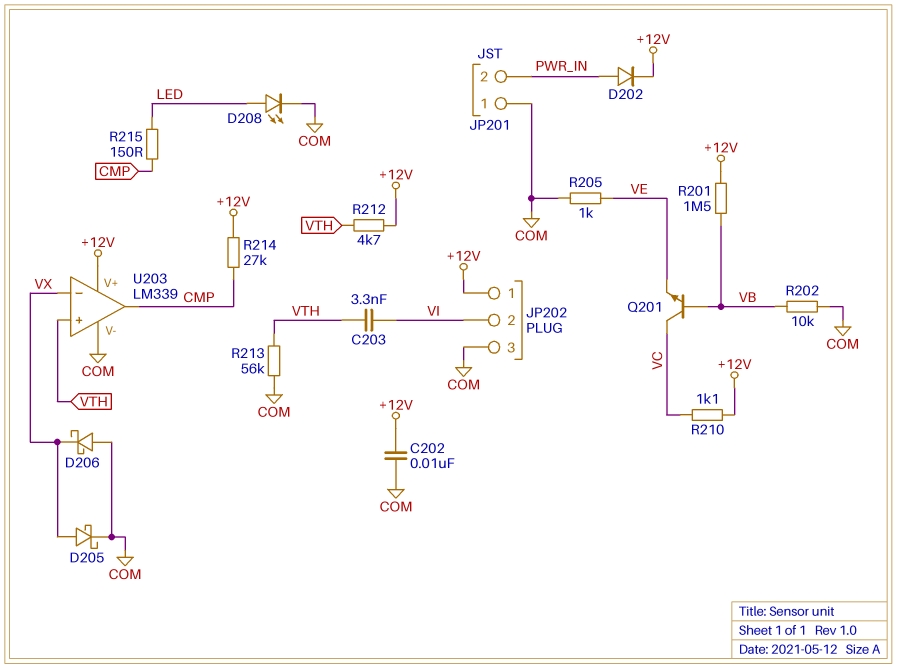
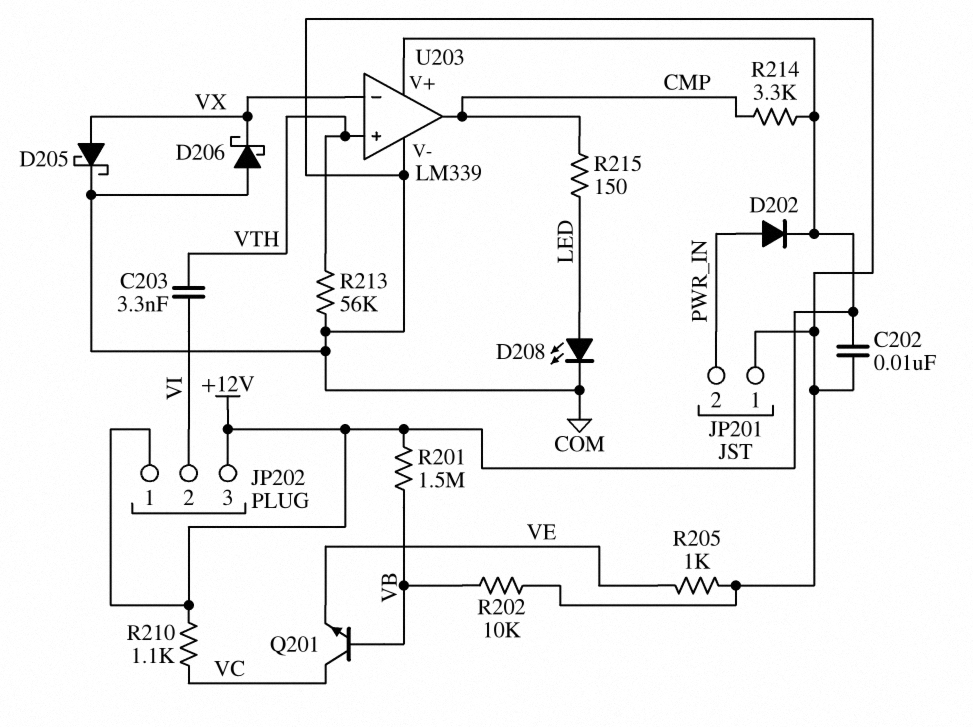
JP202 pin 3: COM -> +12V
R212: 4.7k (+12V, VTH) -> none
R214: 27k (+12V, CMP) -> 3.3k (+12V, CMP)

